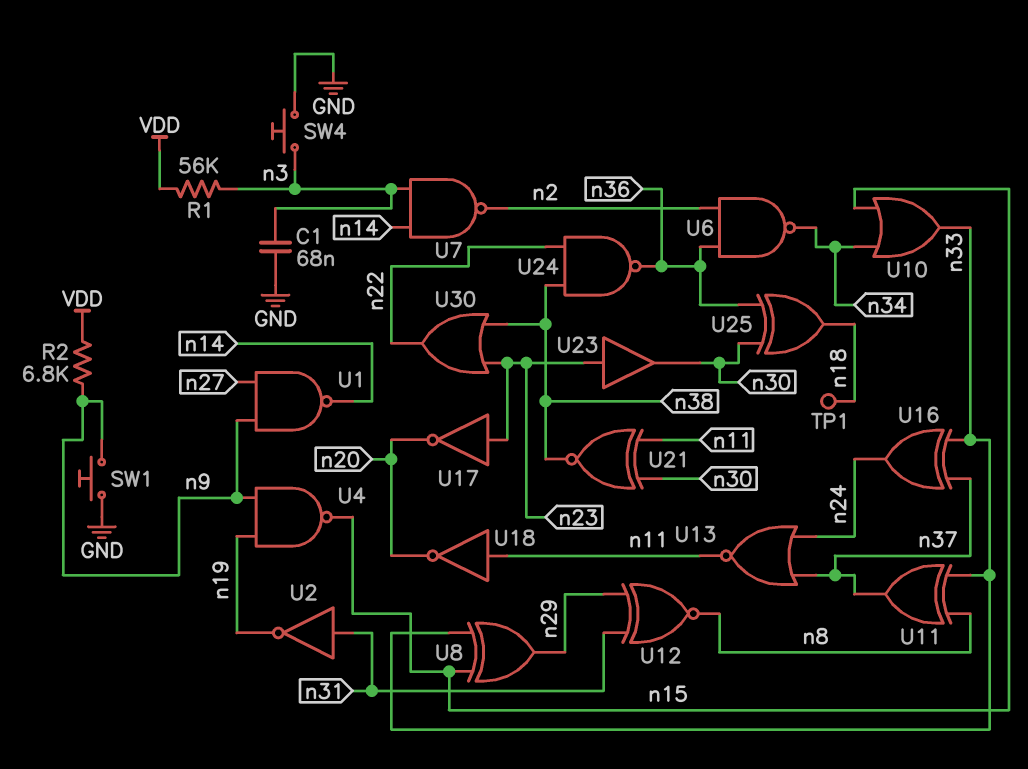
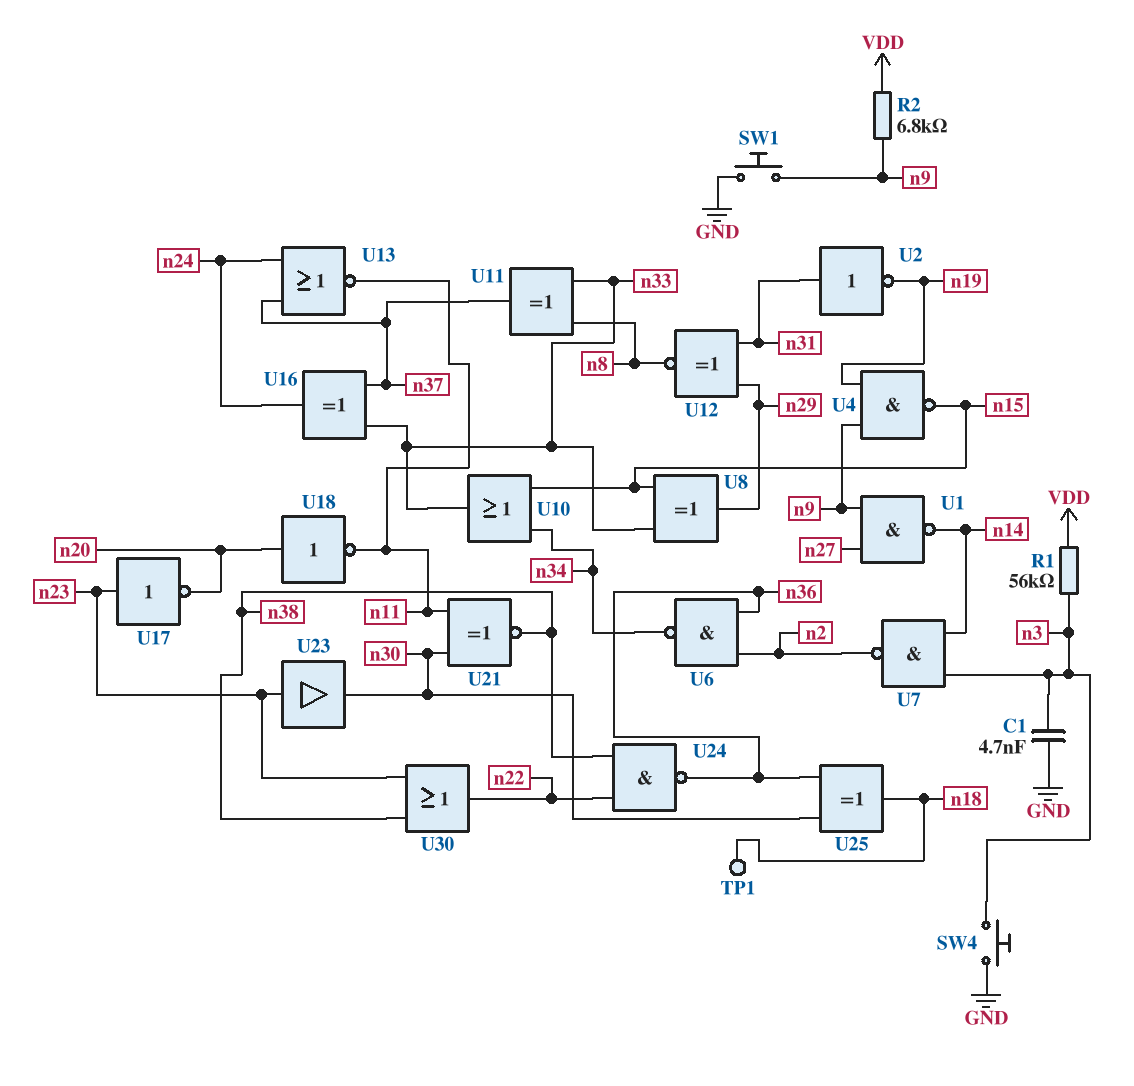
C1: 68nF (GND, n3) -> 4.7nF (GND, n3)
U18: NOT (in n11, out n20) -> NOT (in n20, out n11)

